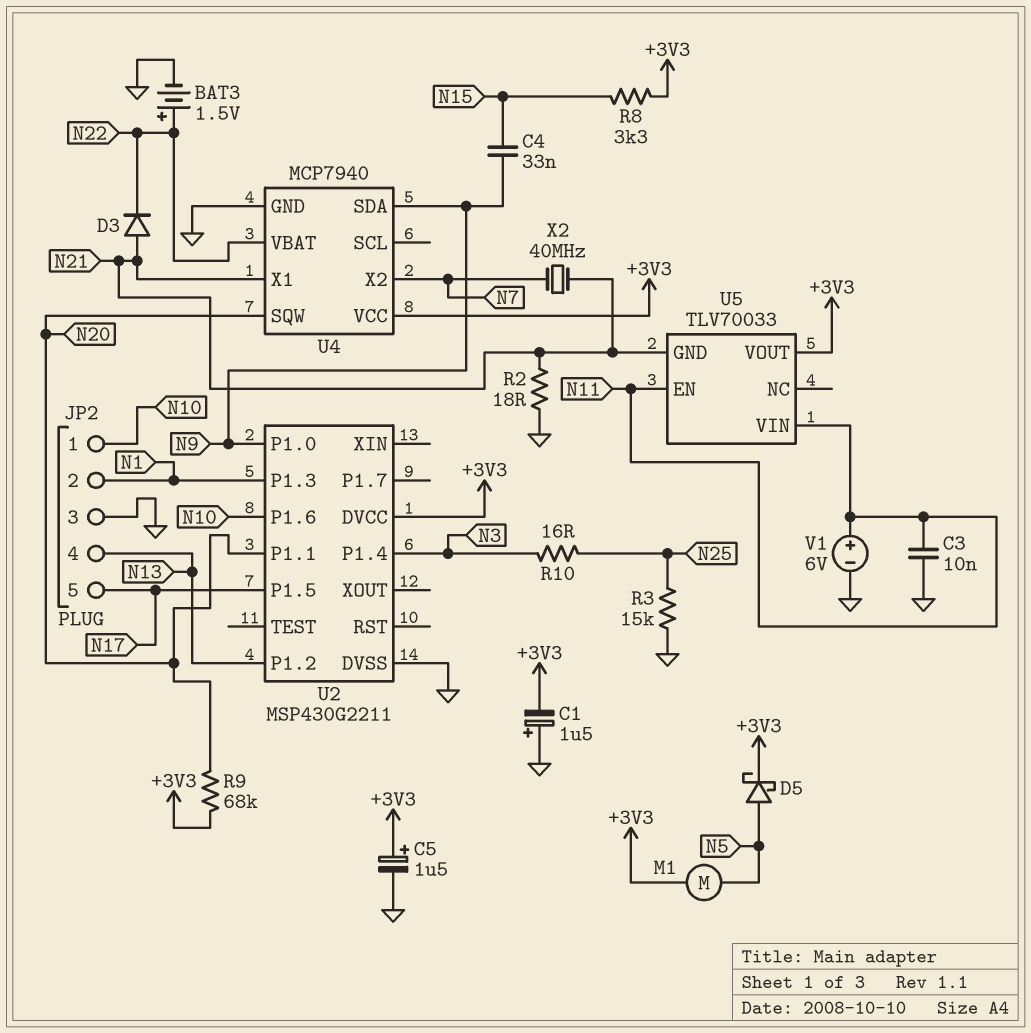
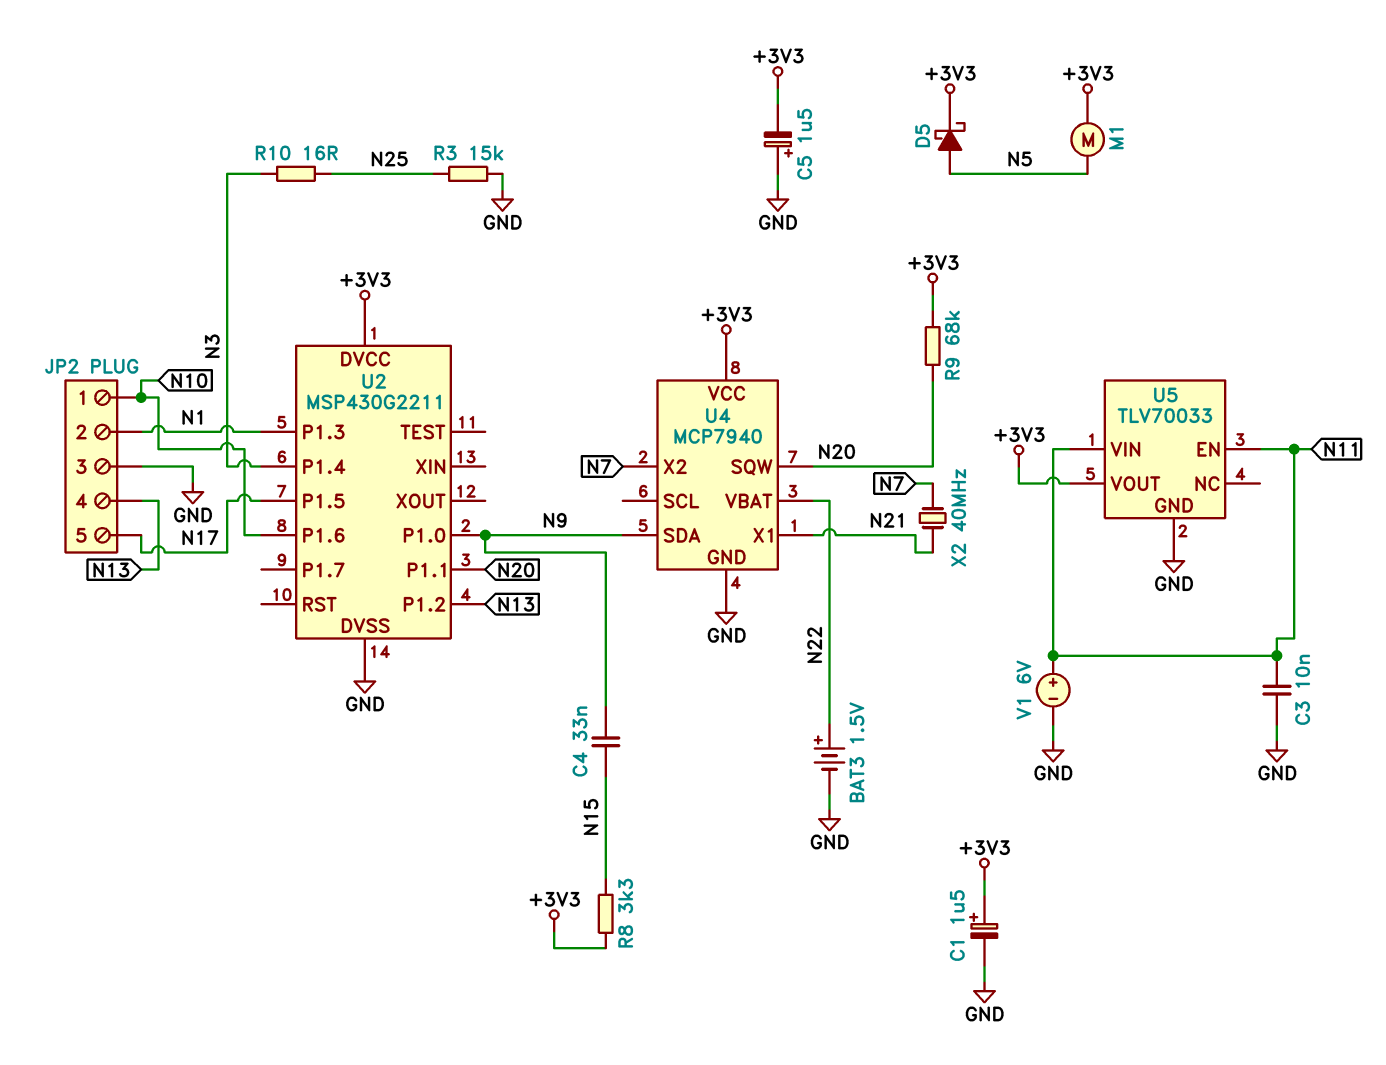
C1: 1.5uF (plus GND, minus +3V3) -> 1.5uF (plus +3V3, minus GND)
C5: 1.5uF (plus +3V3, minus GND) -> 1.5uF (plus GND, minus +3V3)
D3: diode (A N21, K N22) -> none
R2: 18 (GND, N21) -> none
U5 pin GND: N21 -> GND

